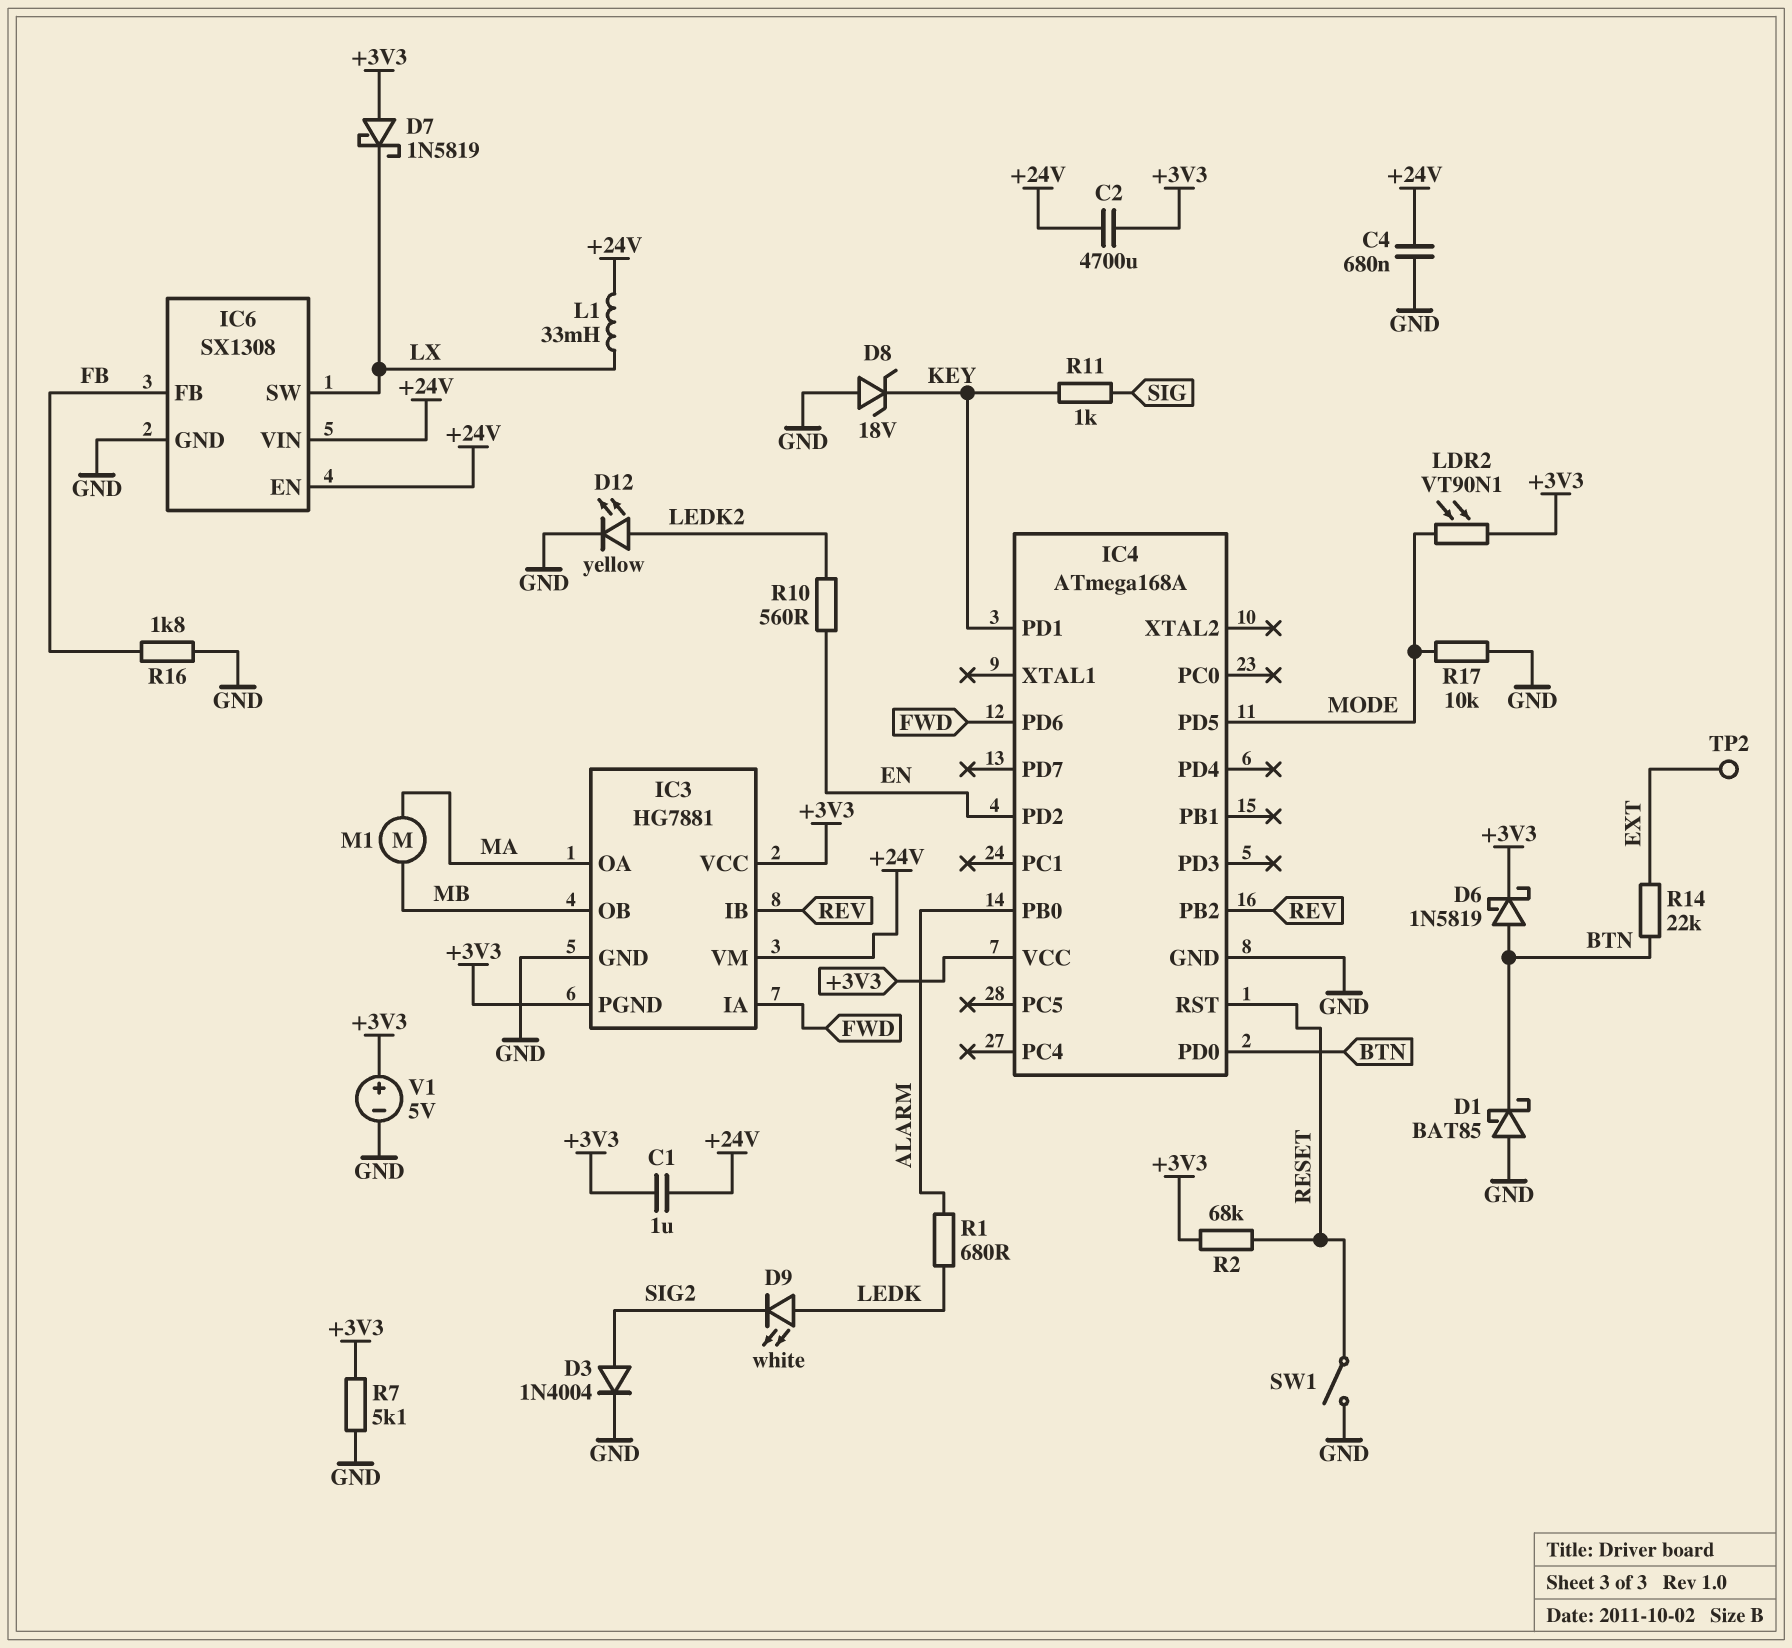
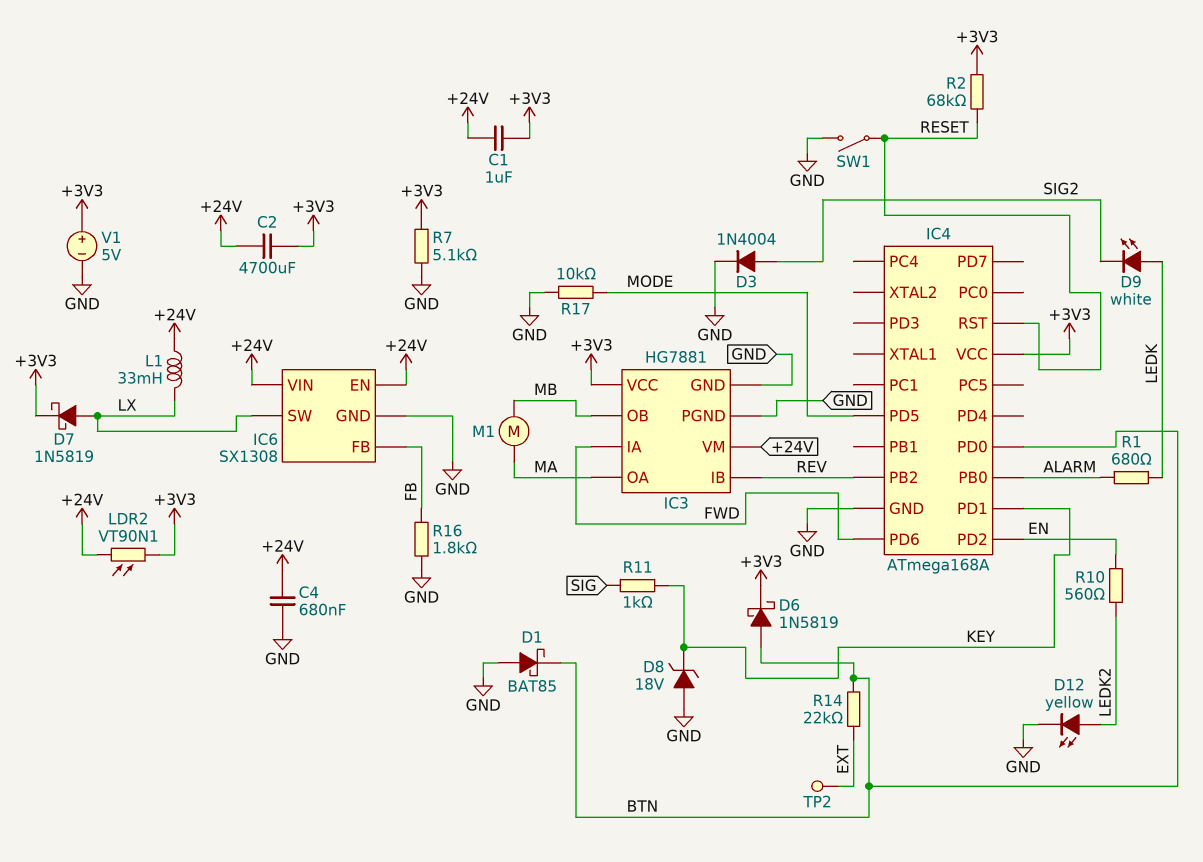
D7: schottky 1N5819 (A +3V3, K LX) -> schottky 1N5819 (A LX, K +3V3)
IC3 pin PGND: +3V3 -> GND
LDR2: VT90N1 (+3V3, MODE) -> VT90N1 (+3V3, +24V)

